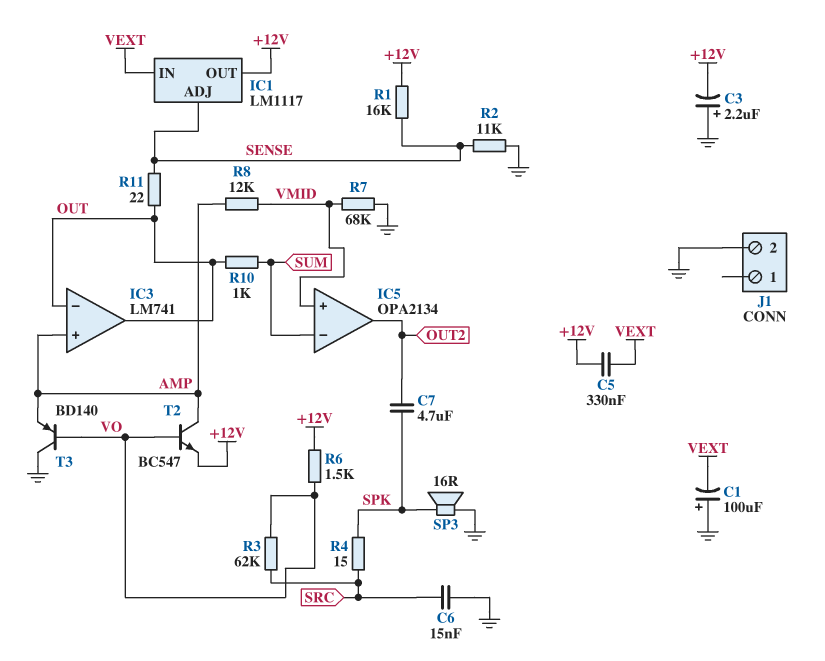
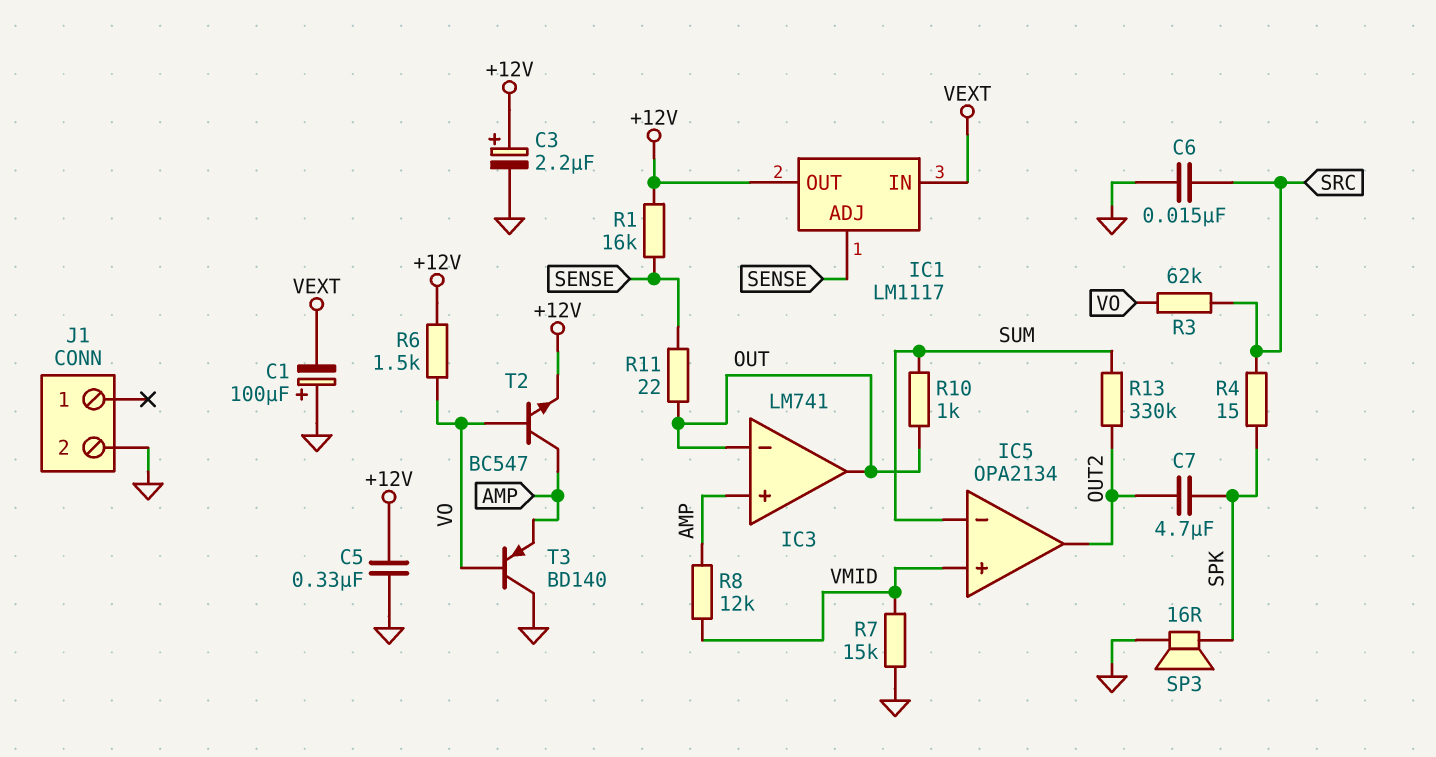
C3: 2.2uF (plus GND, minus +12V) -> 2.2uF (plus +12V, minus GND)
C5: 330nF (+12V, VEXT) -> 330nF (+12V, GND)
R2: 11k (GND, SENSE) -> none
R7: 68k (GND, VMID) -> 15k (GND, VMID)
R13: none -> 330k (OUT2, SUM)

